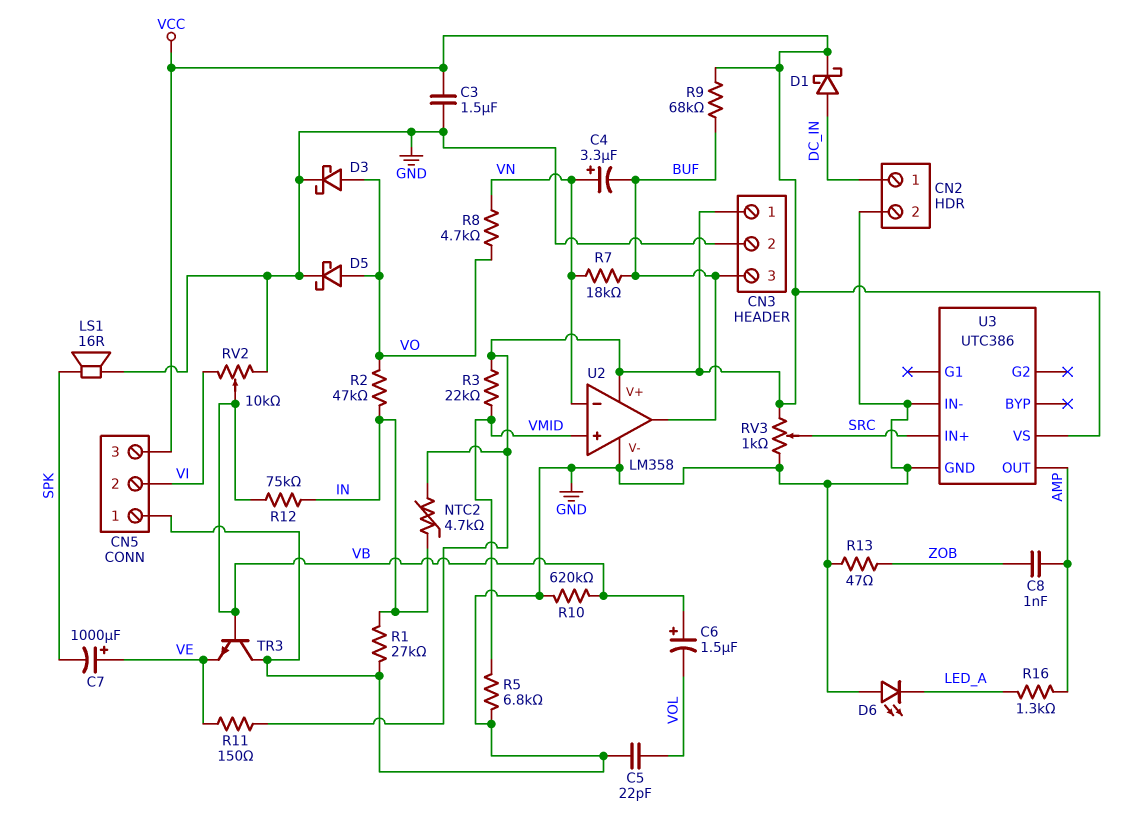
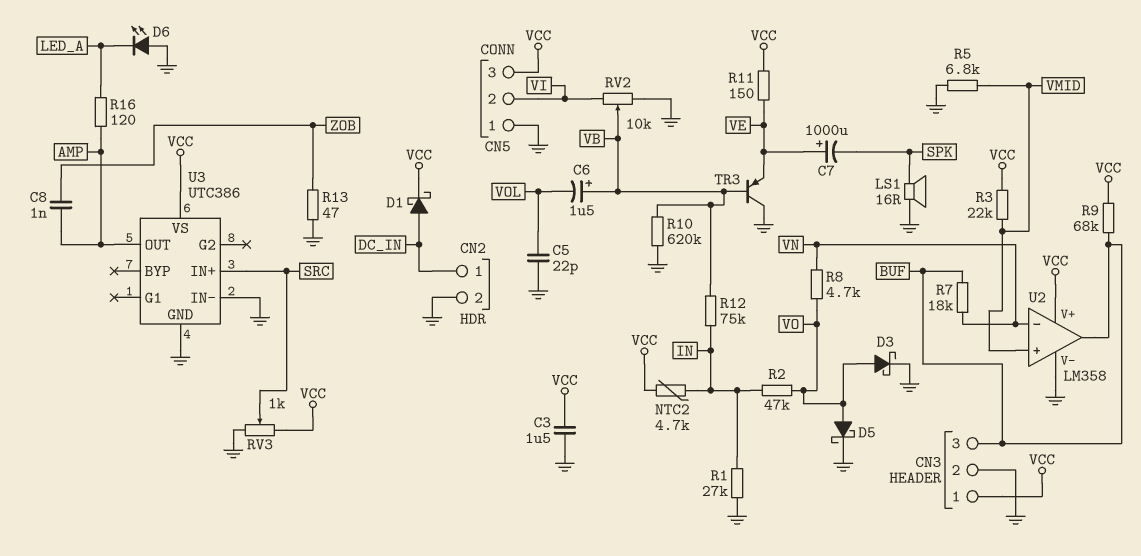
C4: 3.3uF (plus VN, minus BUF) -> none
R16: 1.3k (AMP, LED_A) -> 120 (AMP, LED_A)
TR3: NPN (B VB, C GND, E VE) -> PNP (B VB, C GND, E VE)

